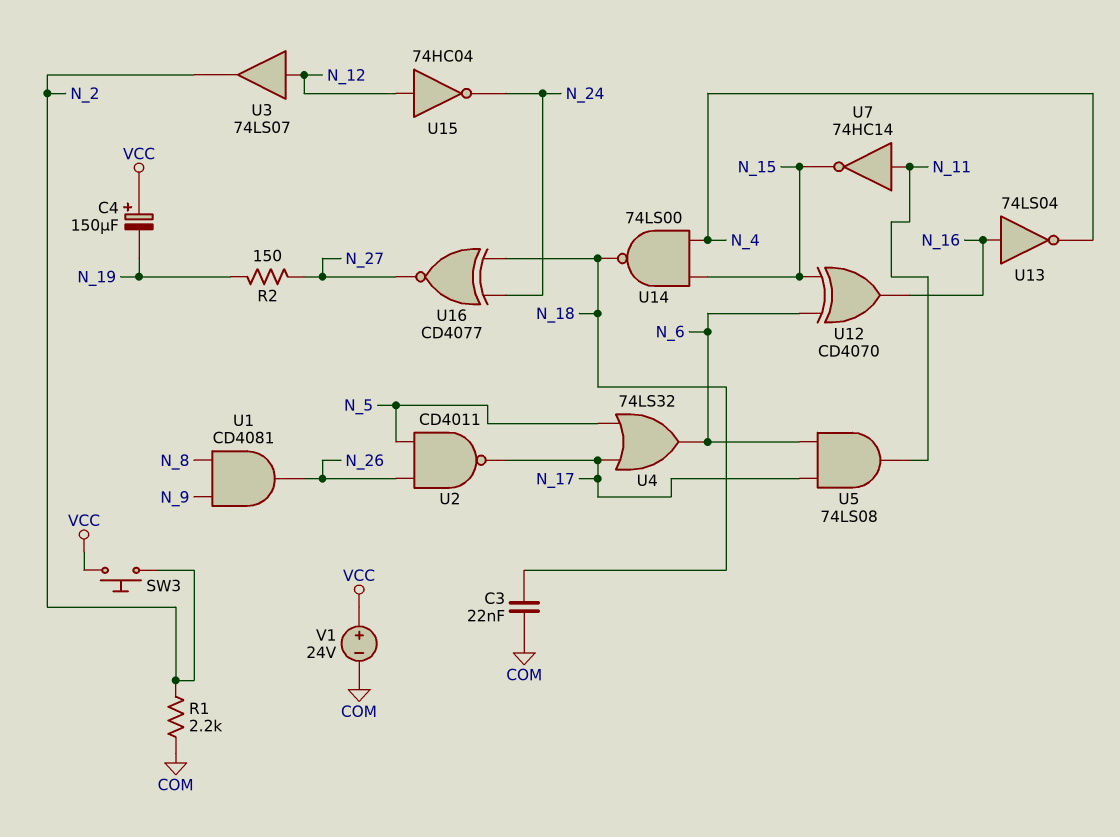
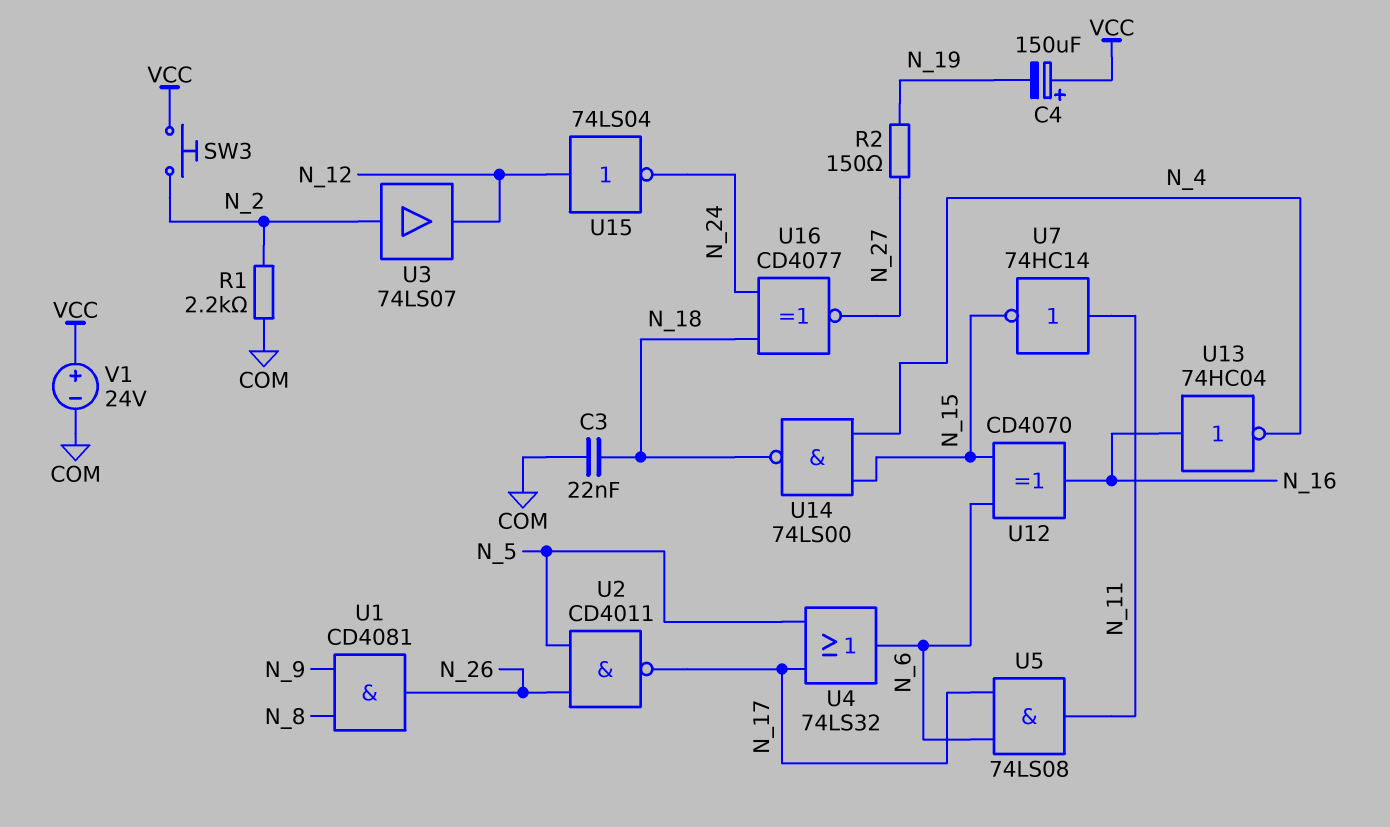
U3: buffer 74LS07 (in N_12, out N_2) -> buffer 74LS07 (in N_2, out N_12)
U13: NOT 74LS04 (in N_16, out N_4) -> NOT 74HC04 (in N_16, out N_4)
U15: NOT 74HC04 (in N_12, out N_24) -> NOT 74LS04 (in N_12, out N_24)

